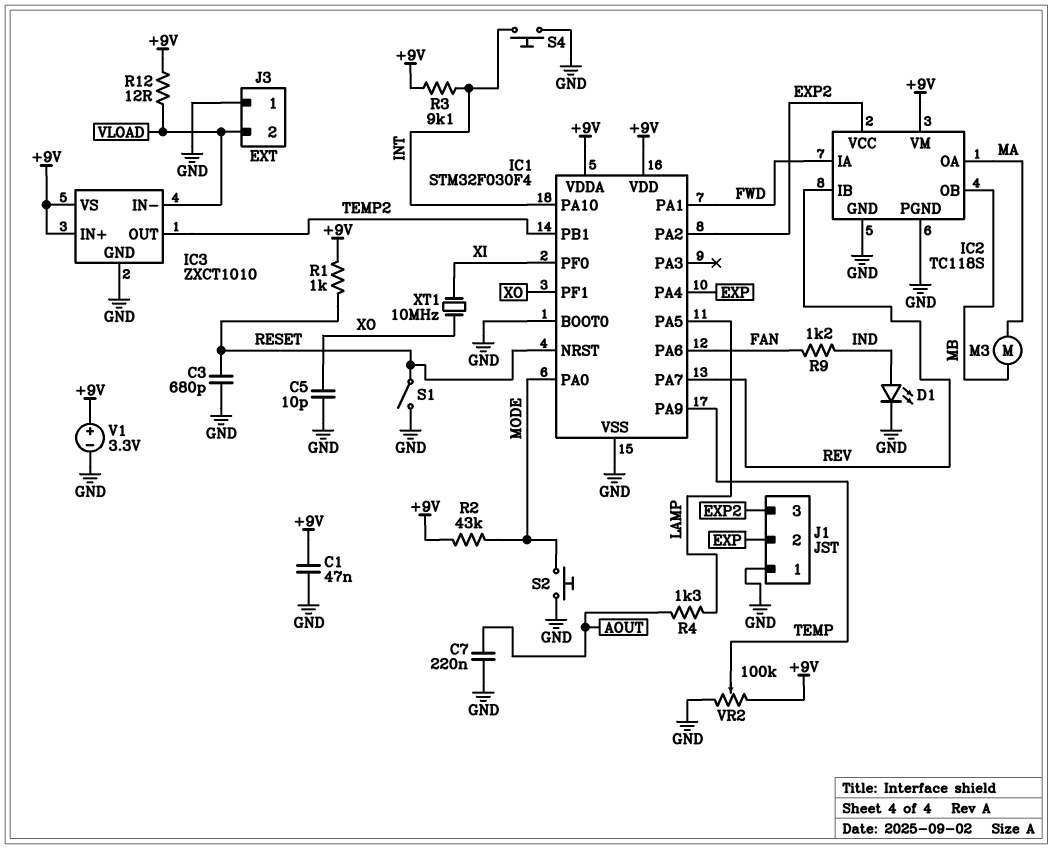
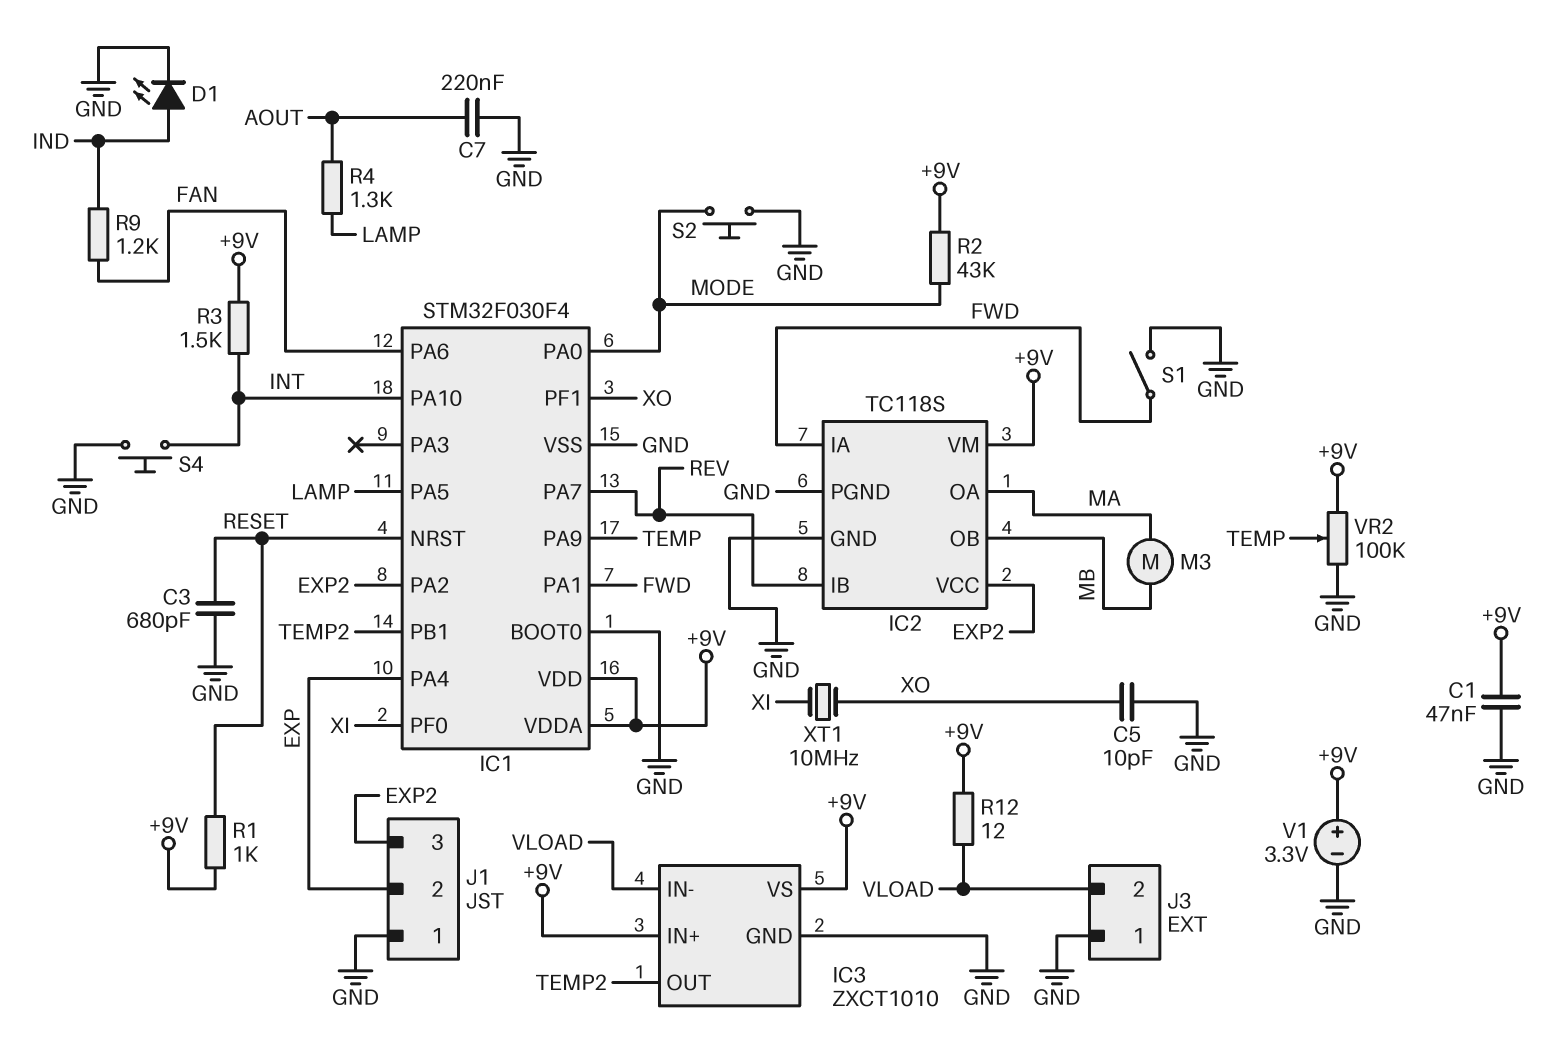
R3: 9.1k (+9V, INT) -> 1.5k (+9V, INT)
S1: switch (GND, RESET) -> switch (FWD, GND)

